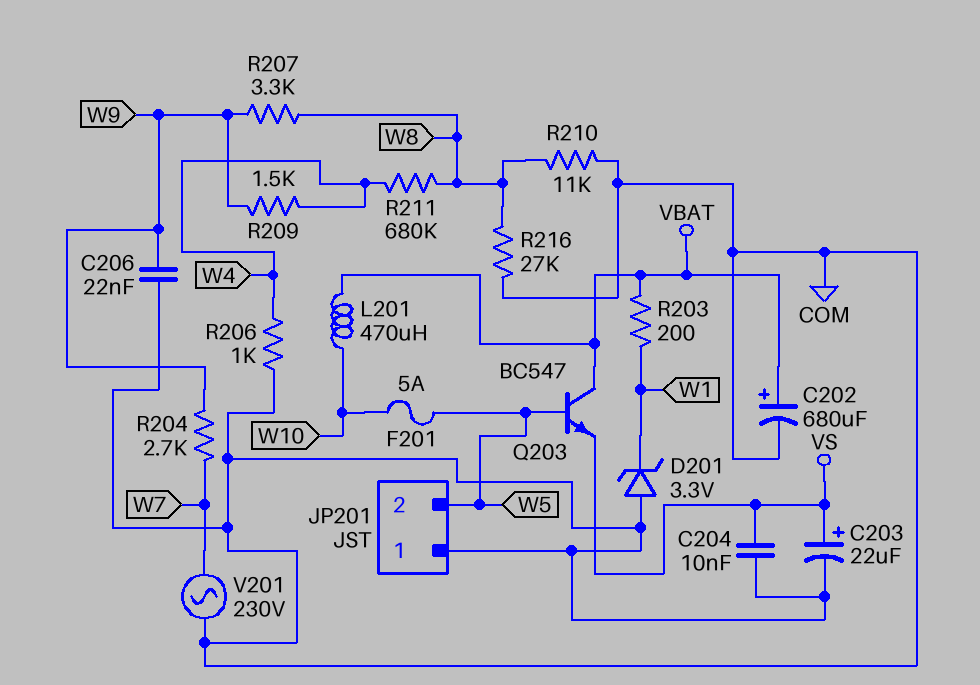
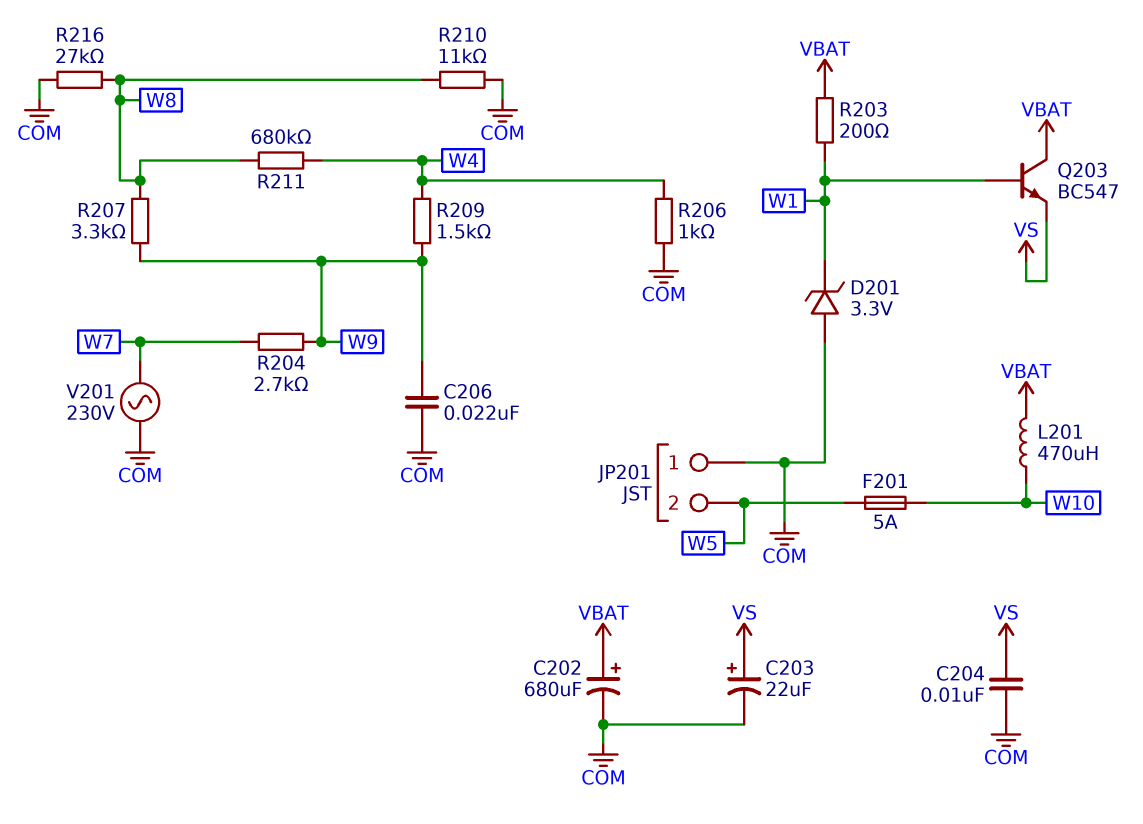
Q203: NPN BC547 (B W5, C VBAT, E VS) -> NPN BC547 (B W1, C VBAT, E VS)

